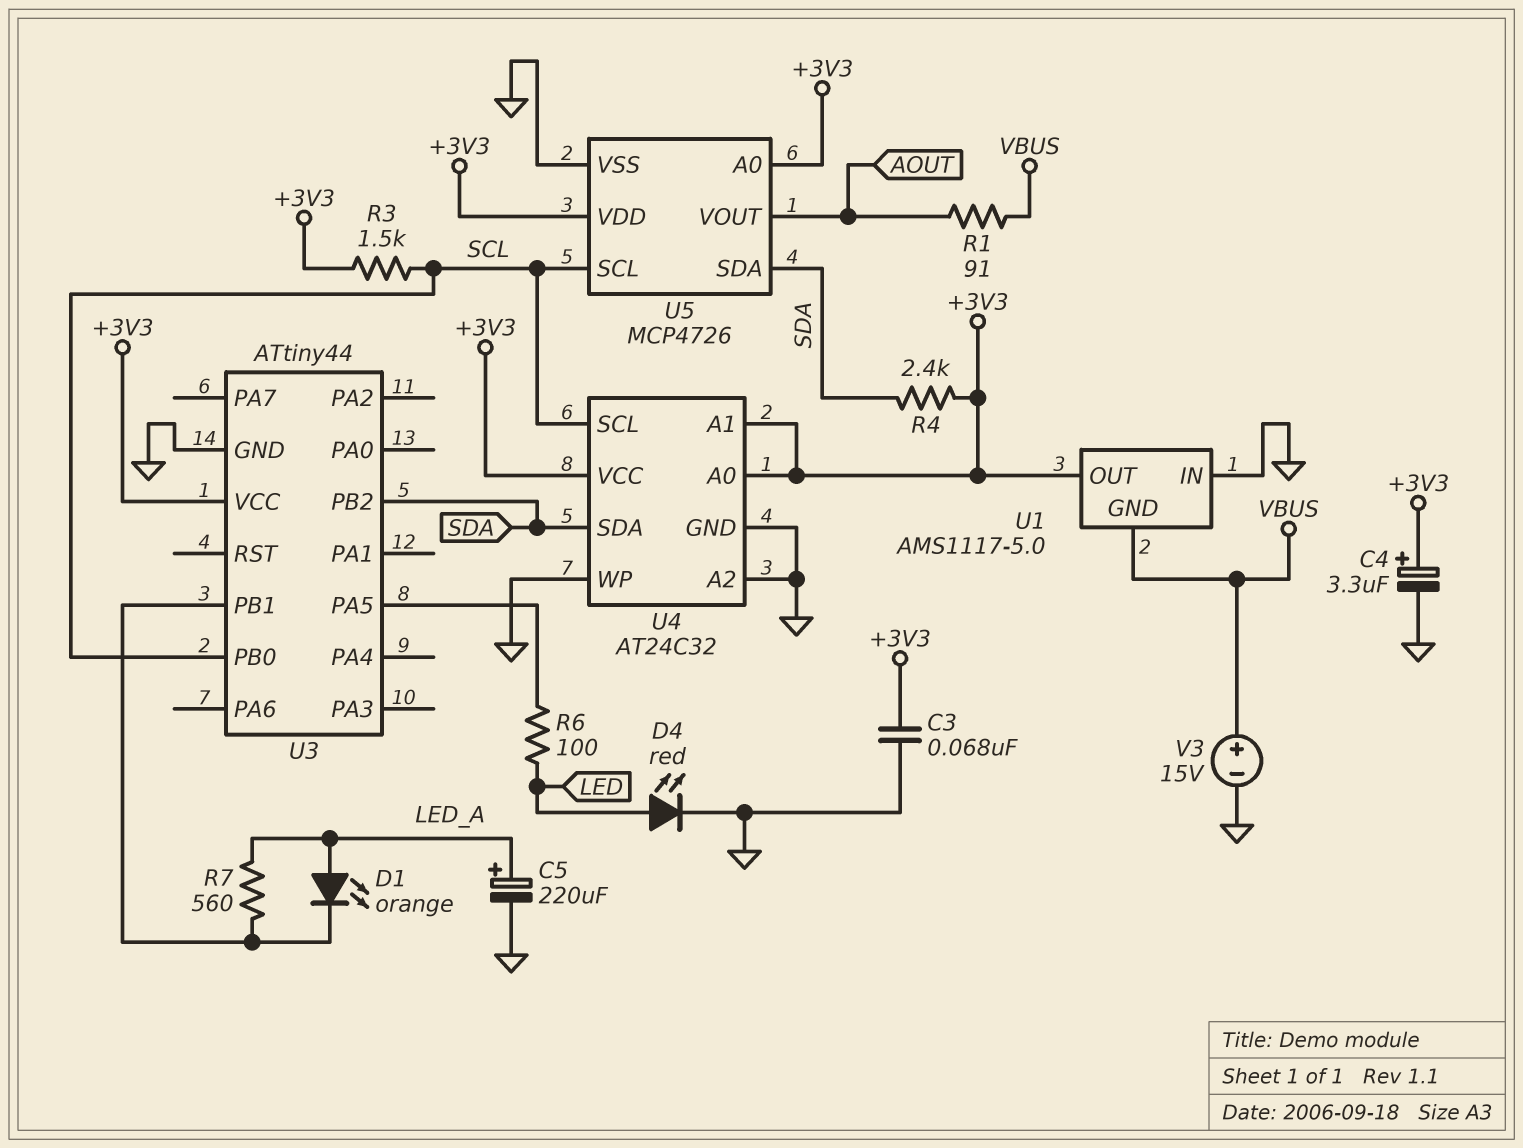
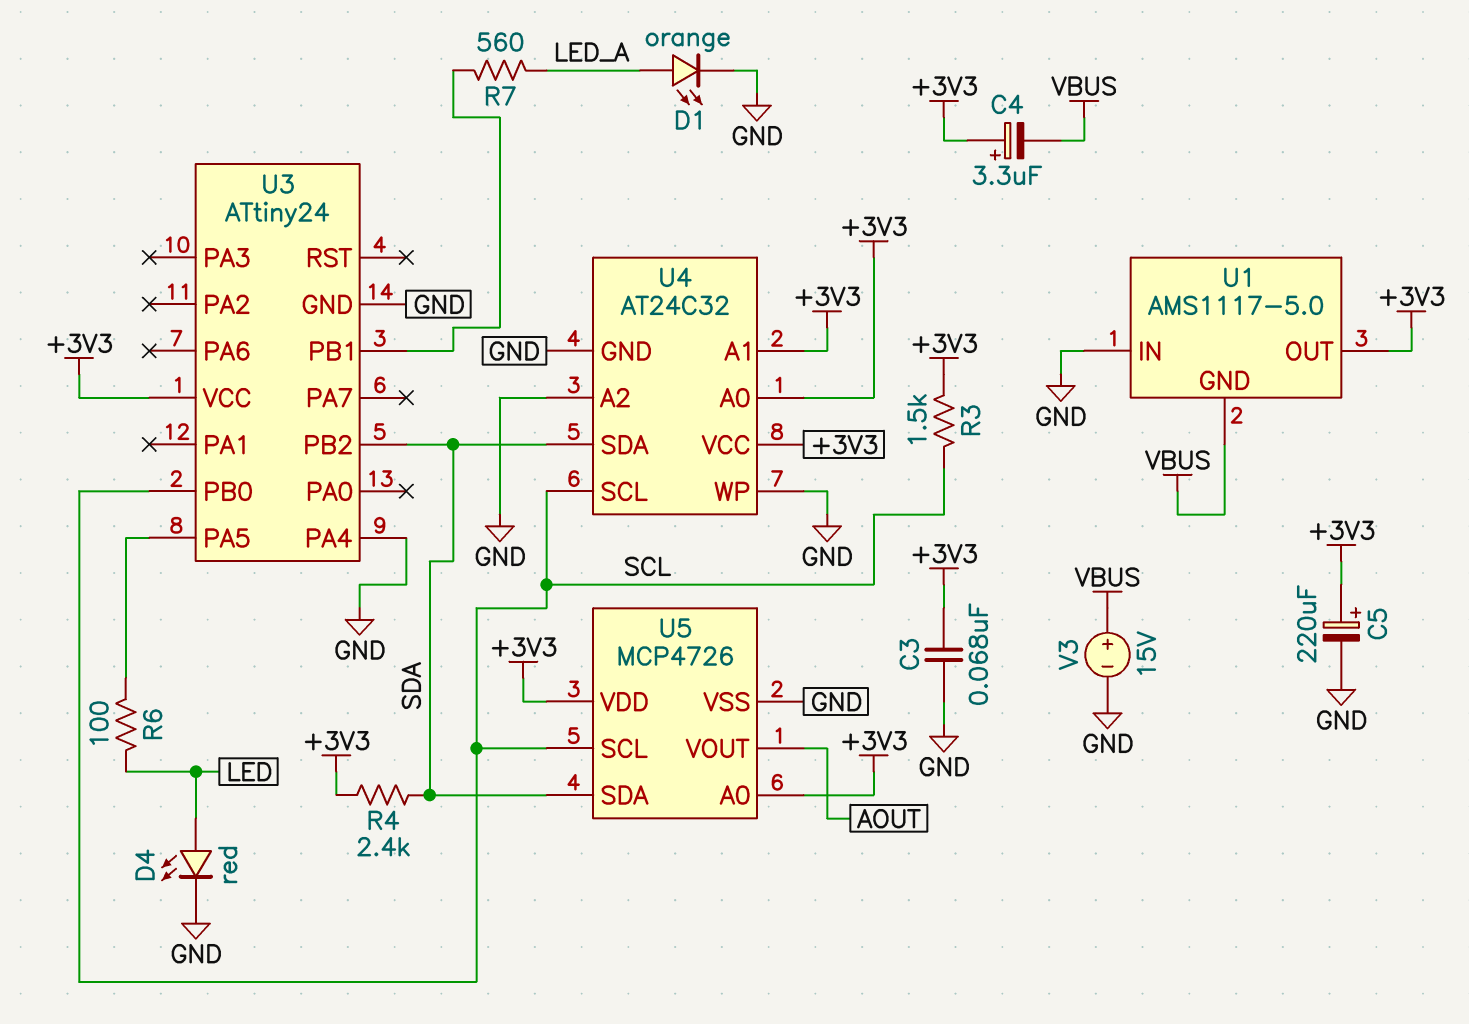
C4: 3.3uF (plus +3V3, minus GND) -> 3.3uF (plus +3V3, minus VBUS)
C5: 220uF (plus LED_A, minus GND) -> 220uF (plus +3V3, minus GND)
D1: LED orange (A LED_A, K U3/PB1) -> LED orange (A LED_A, K GND)
R1: 91 (AOUT, VBUS) -> none
U3: ATtiny44 -> ATtiny24
U3 pin PA4: none -> GND

